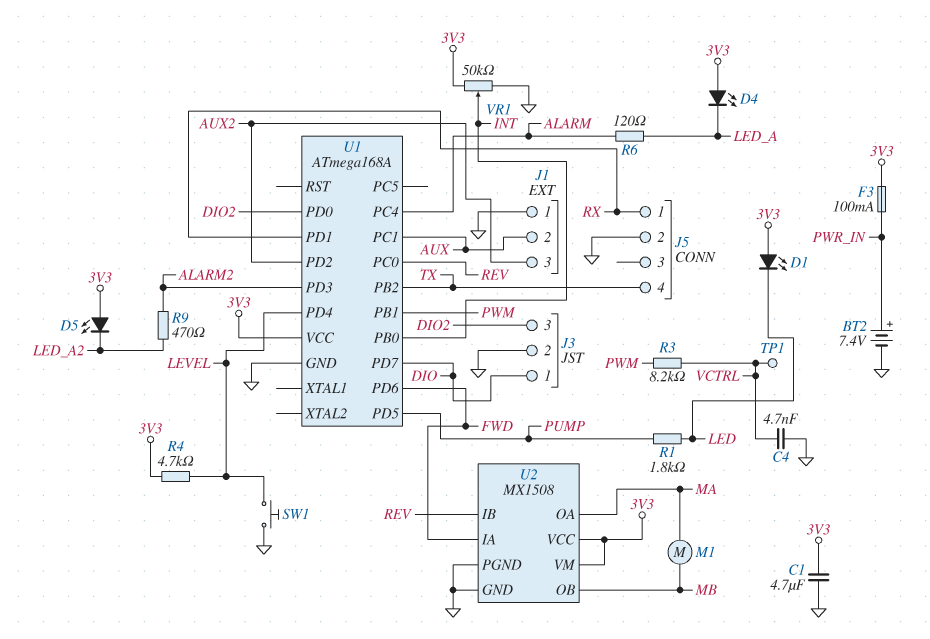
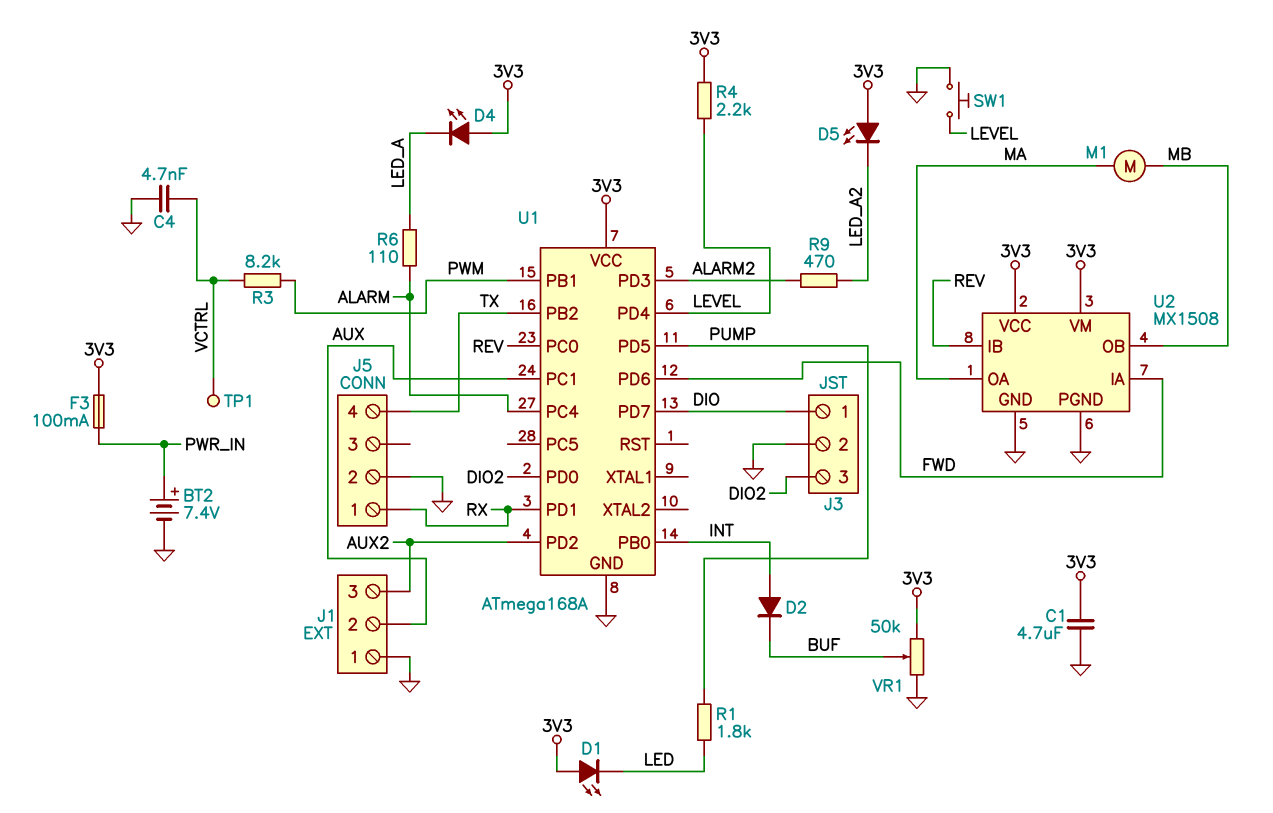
D2: none -> diode (A INT, K BUF)
R4: 4.7k (3V3, LEVEL) -> 2.2k (3V3, LEVEL)
R6: 120 (ALARM, LED_A) -> 110 (ALARM, LED_A)
VR1: 50k (3V3, GND, wiper INT) -> 50k (3V3, GND, wiper BUF)

